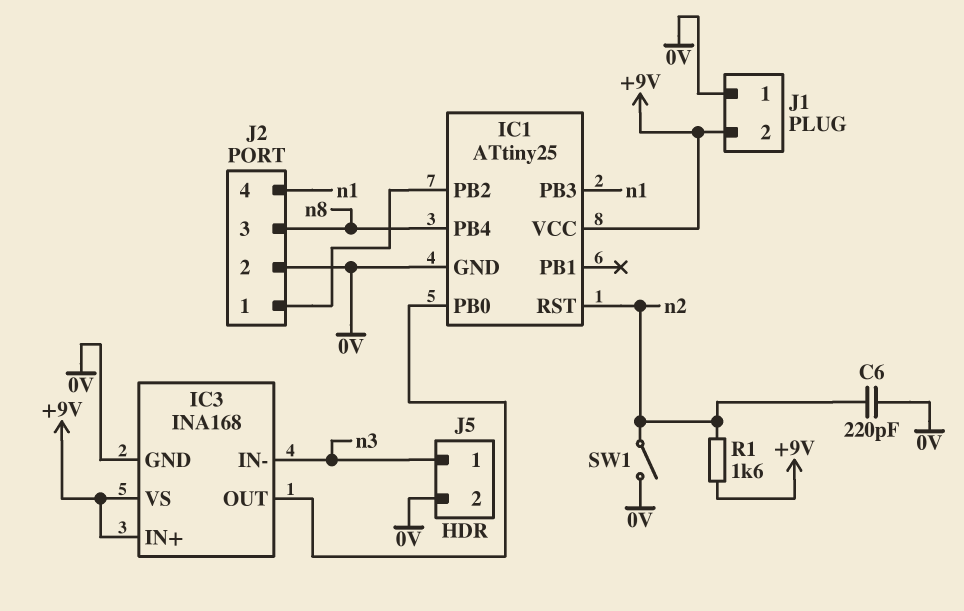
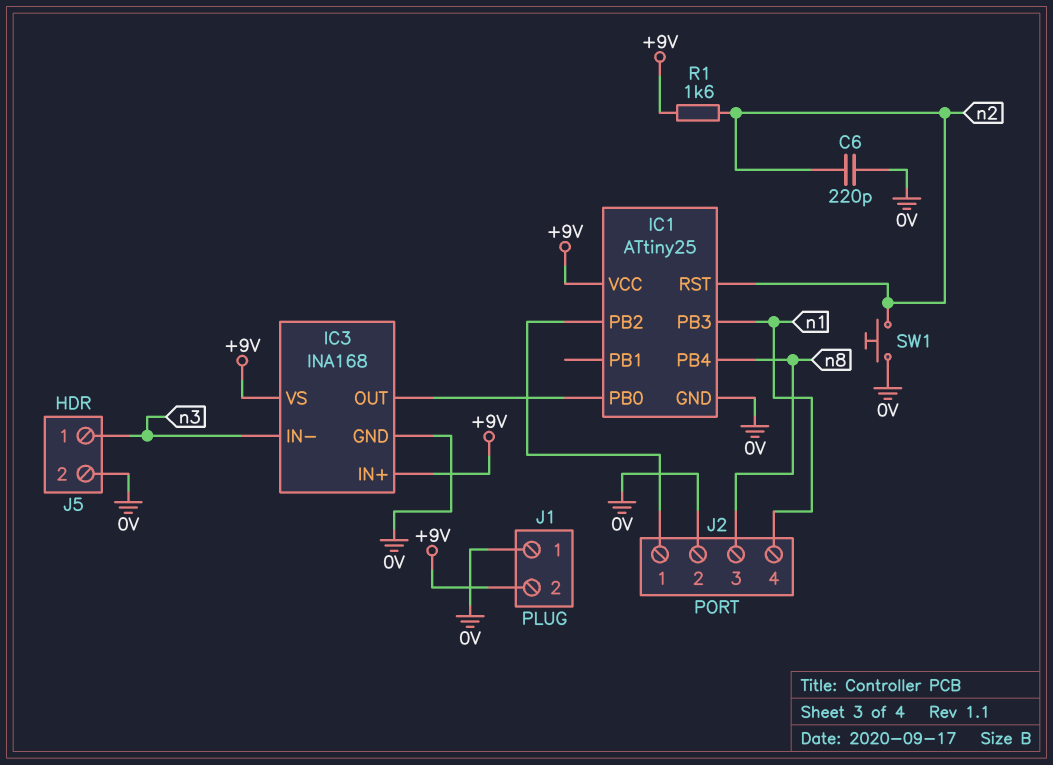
SW1: switch (0V, n2) -> button (0V, n2)

